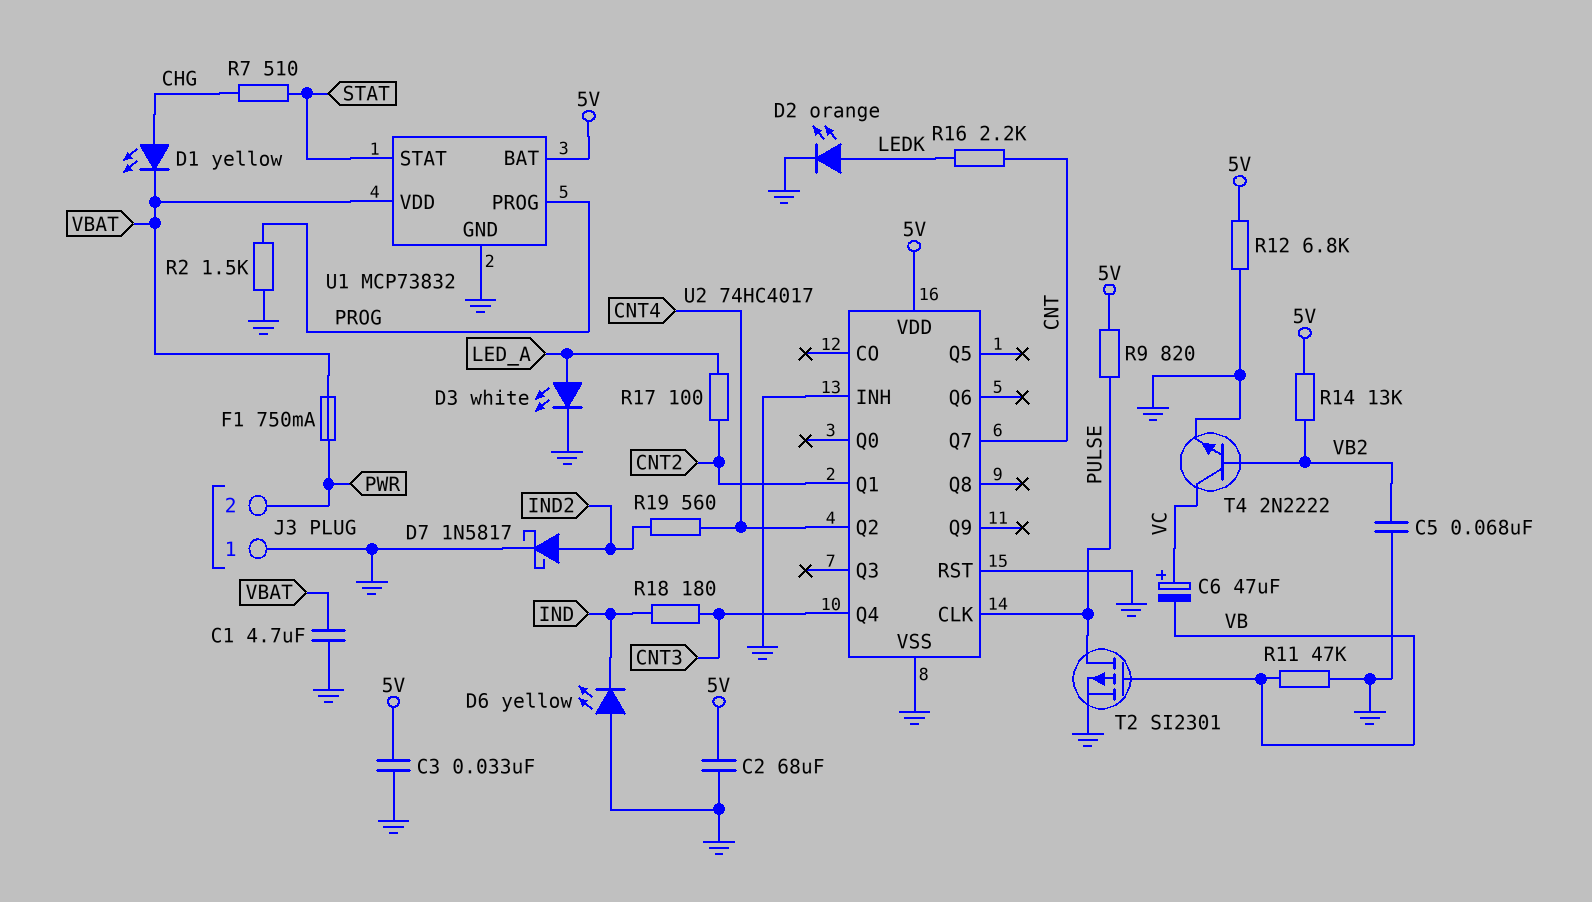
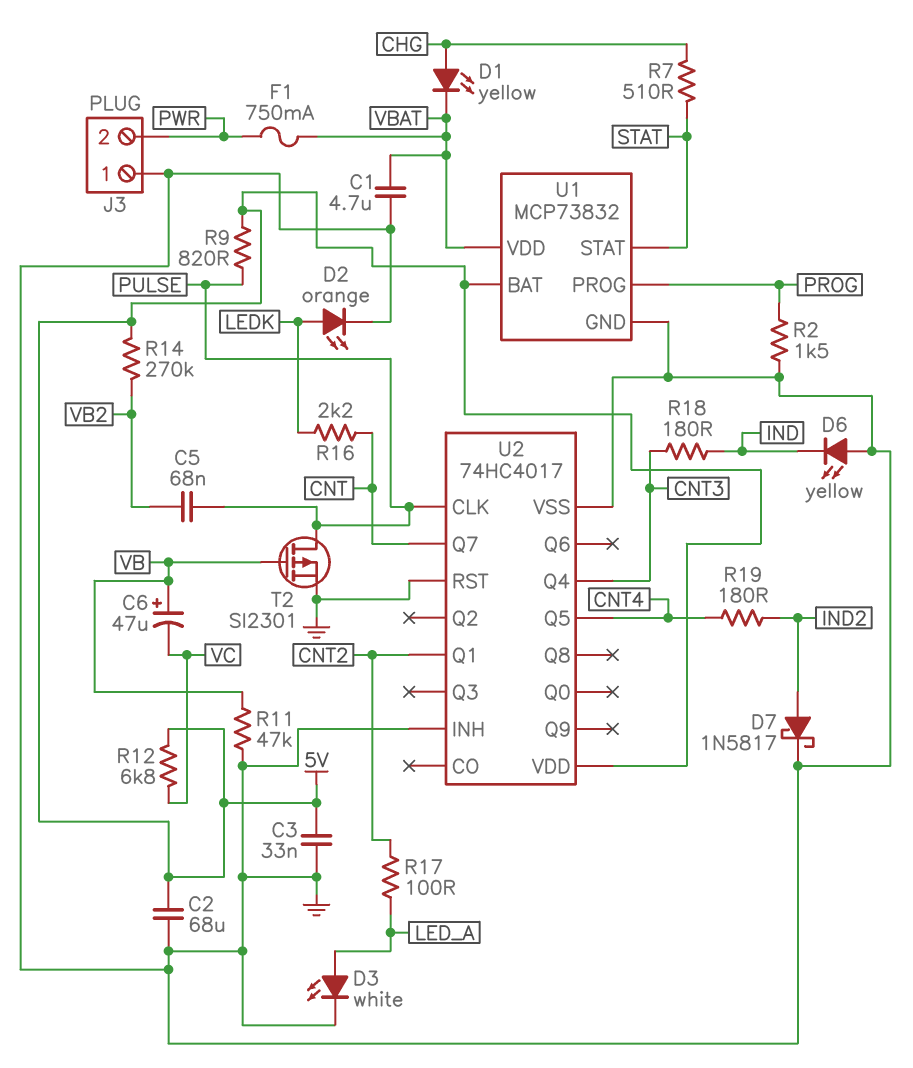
C5: 68nF (GND, VB2) -> 68nF (PULSE, VB2)
C6: 47uF (plus VC, minus VB) -> 47uF (plus VB, minus VC)
R12: 6.8k (5V, GND) -> 6.8k (5V, VC)
R14: 13k (5V, VB2) -> 270k (5V, VB2)
R19: 560 (CNT4, IND2) -> 180 (CNT4, IND2)
T4: NPN 2N2222 (B VB2, C VC, E GND) -> none
U2 pin Q2: CNT4 -> none
U2 pin Q5: none -> CNT4

